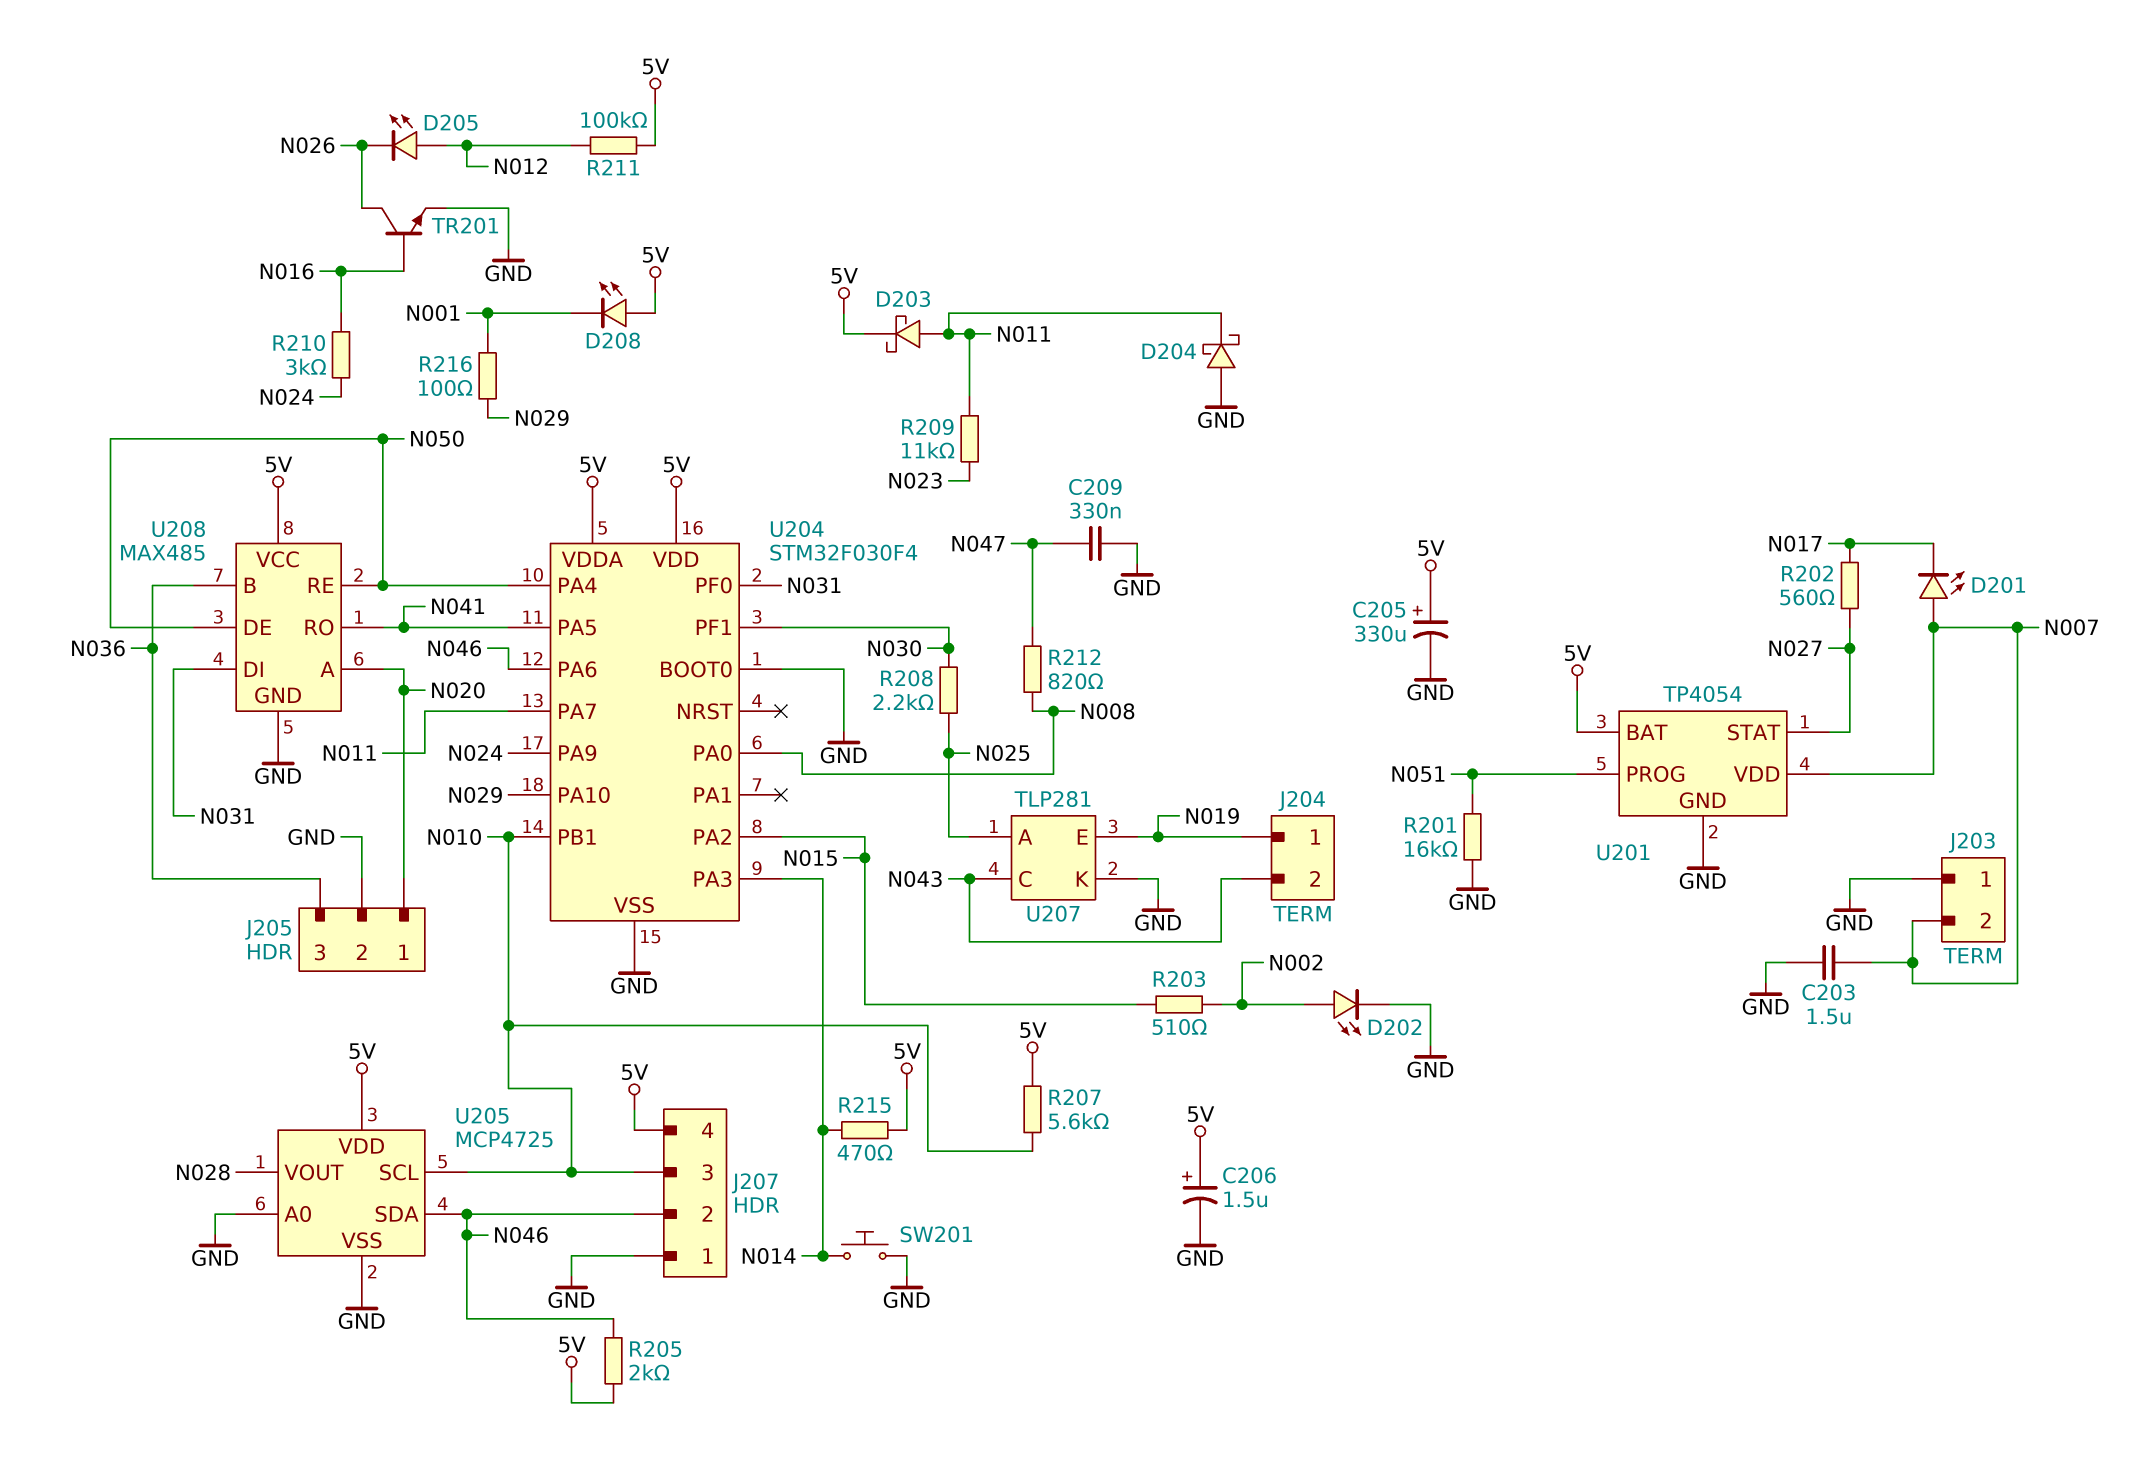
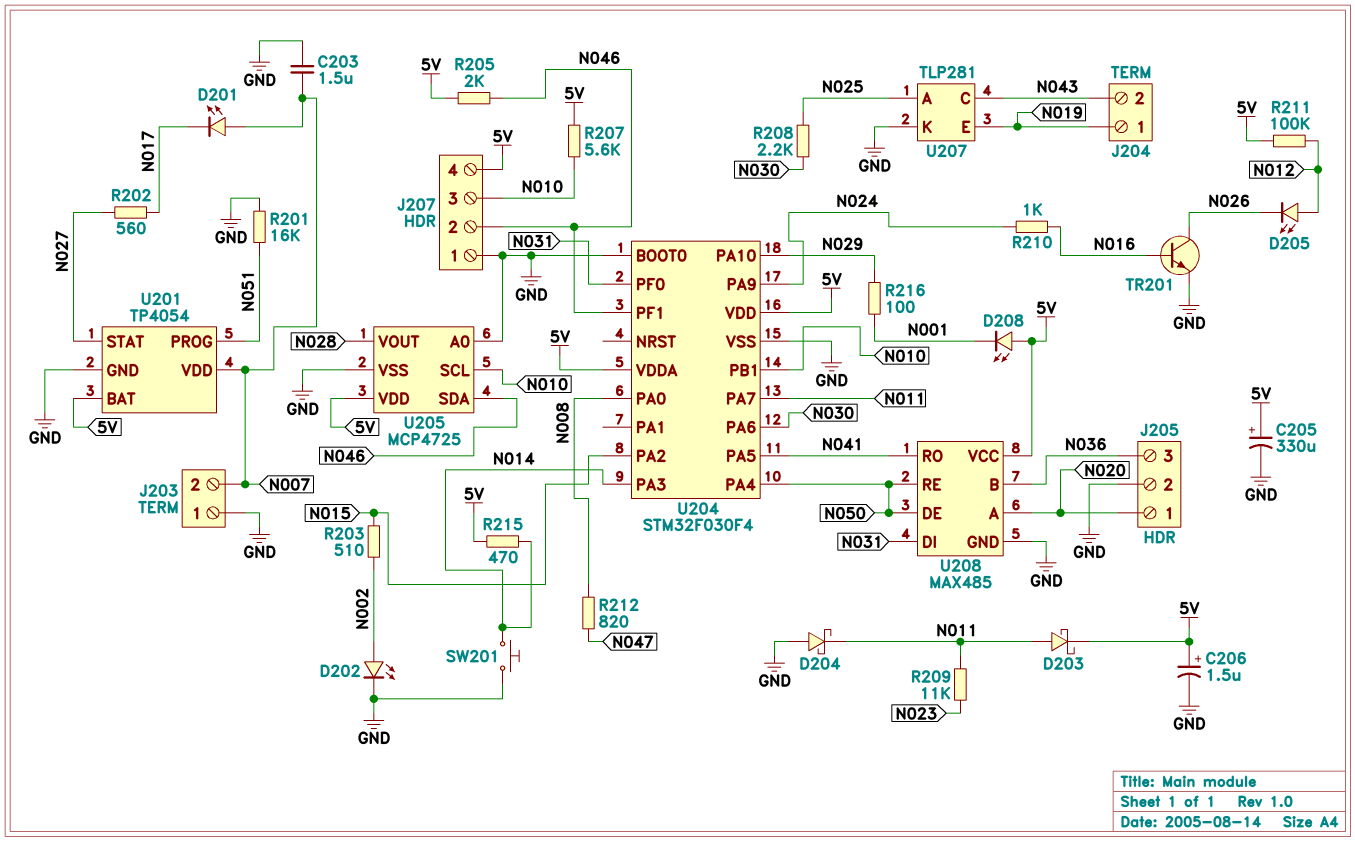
C209: 330nF (GND, N047) -> none
R210: 3k (N016, N024) -> 1k (N016, N024)
U204 pin PA6: N046 -> N030
U204 pin PF1: N030 -> N046

